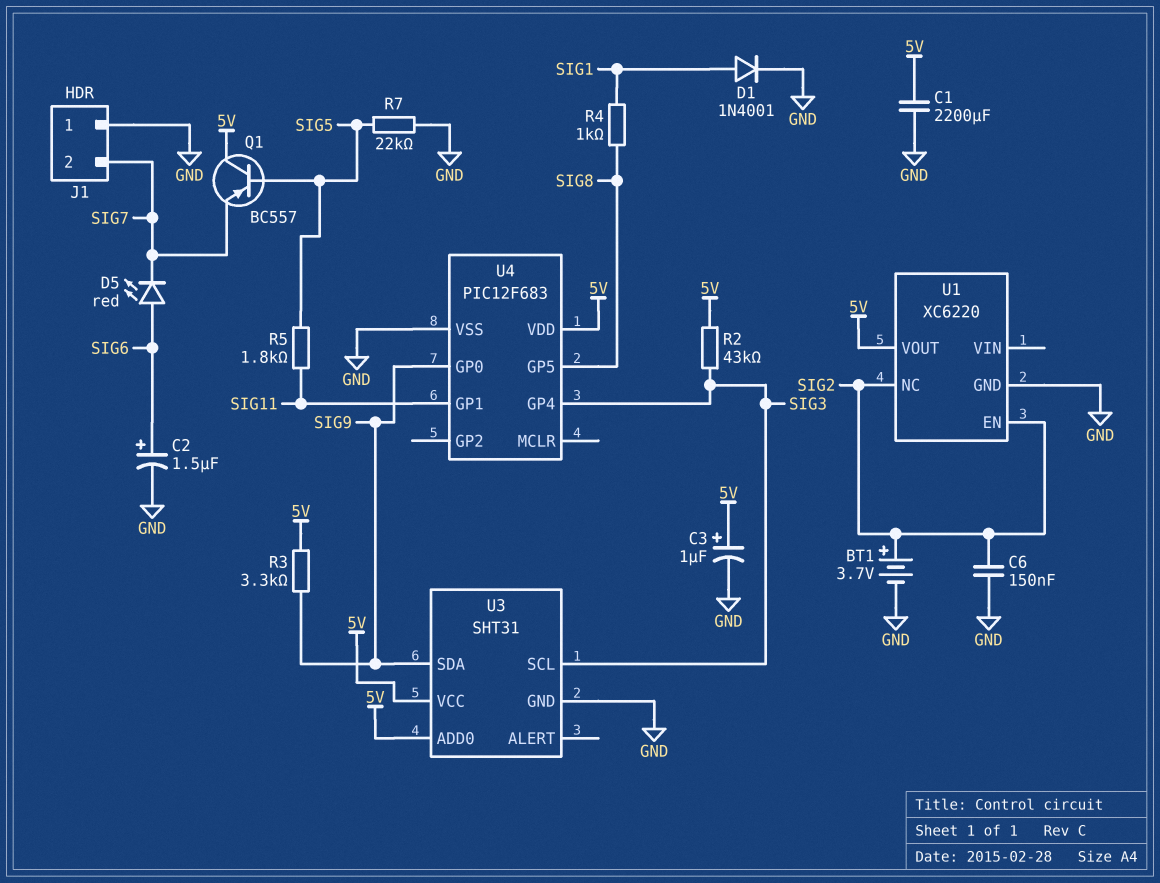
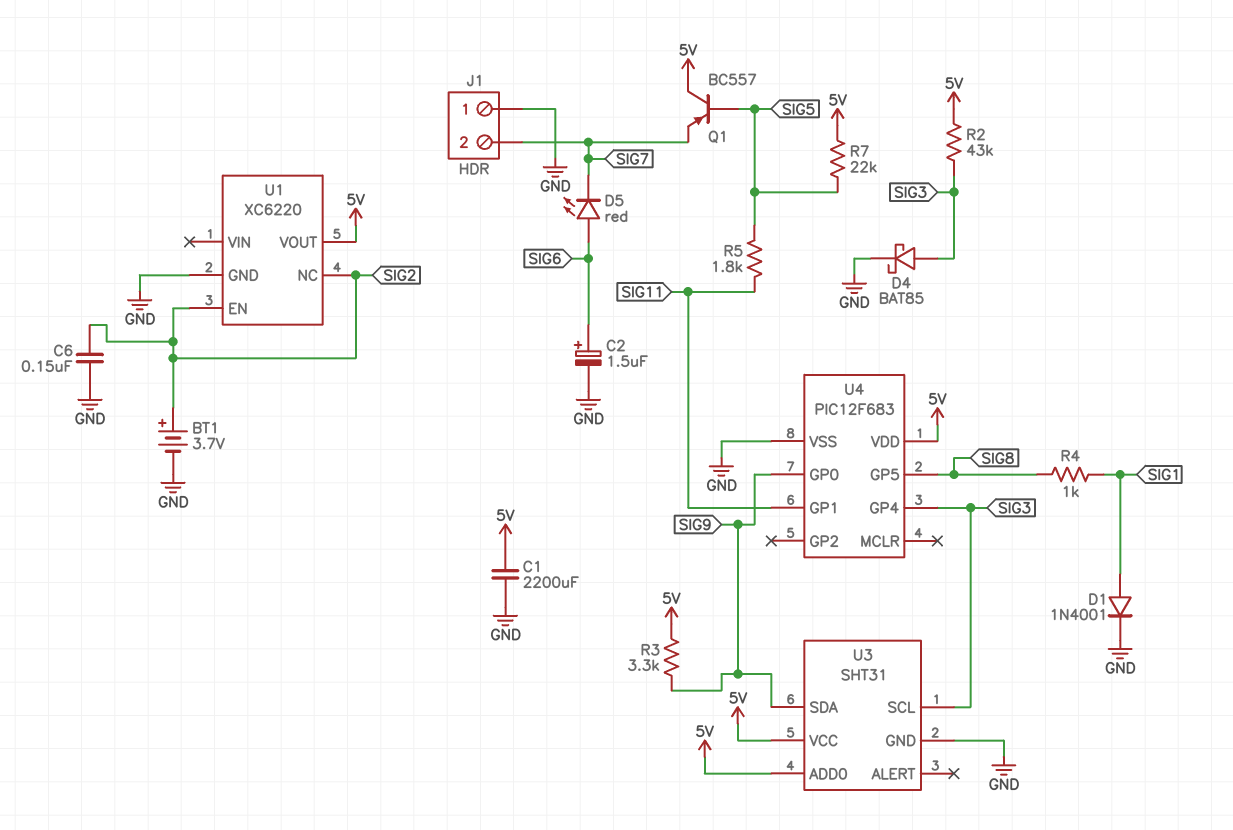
C3: 1uF (plus 5V, minus GND) -> none
D4: none -> schottky BAT85 (A SIG3, K GND)
R7: 22k (GND, SIG5) -> 22k (5V, SIG5)

